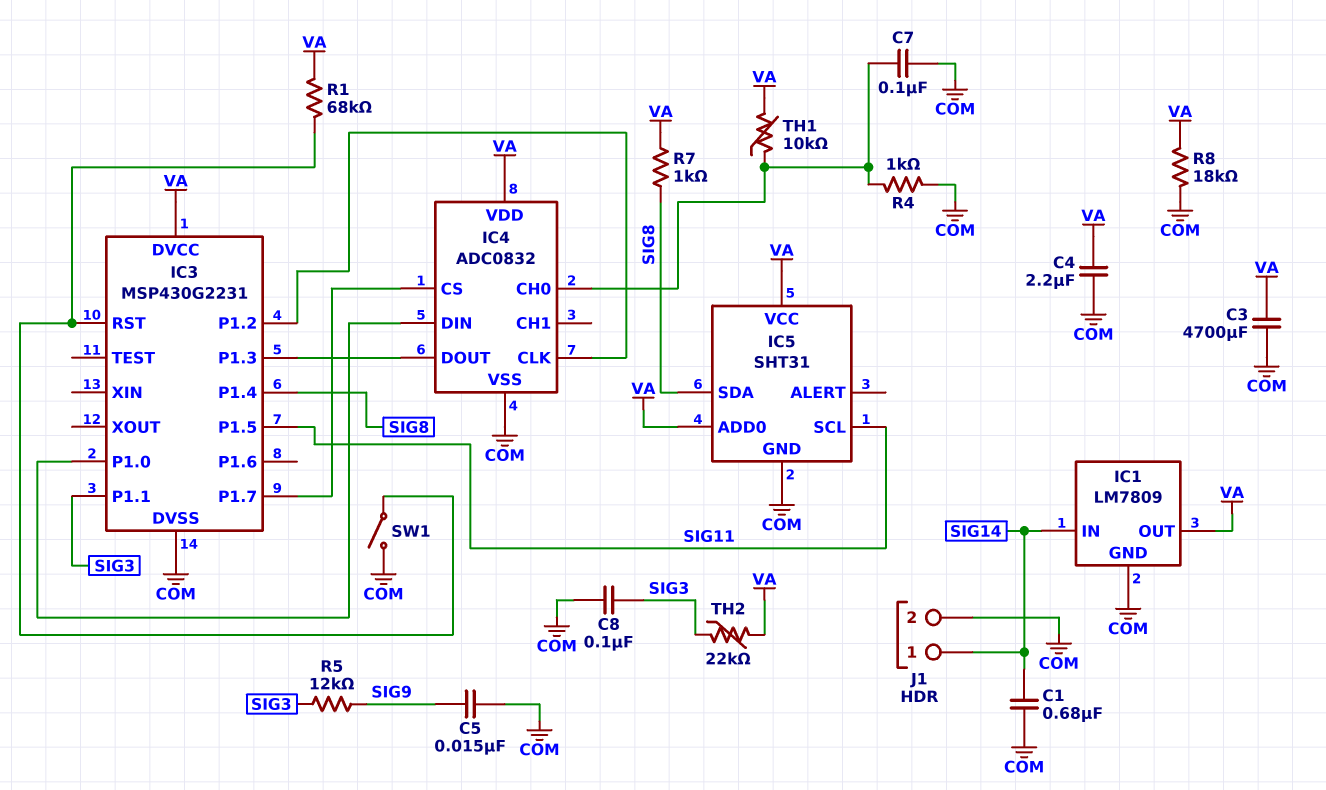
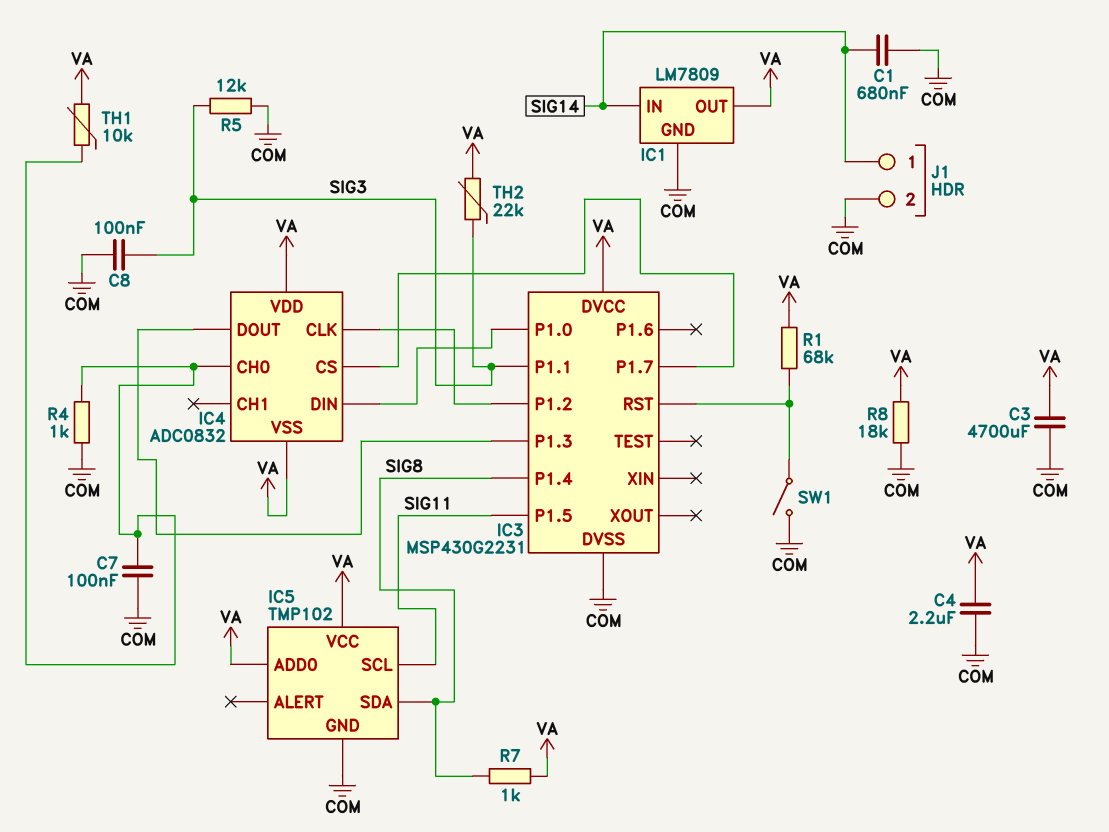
C5: 15nF (COM, SIG9) -> none
IC4 pin VSS: COM -> VA
IC5: SHT31 -> TMP102
R5: 12k (SIG3, SIG9) -> 12k (COM, SIG3)

